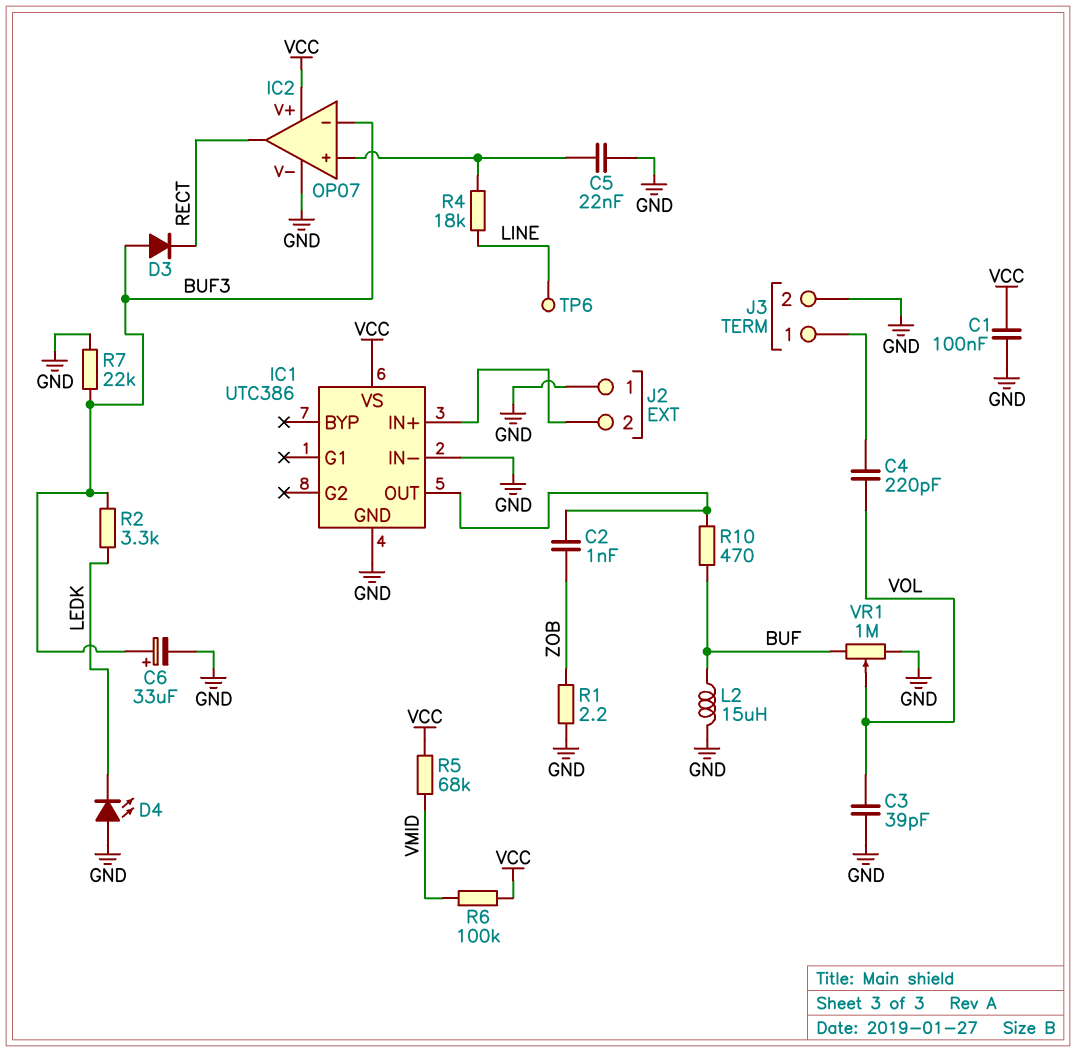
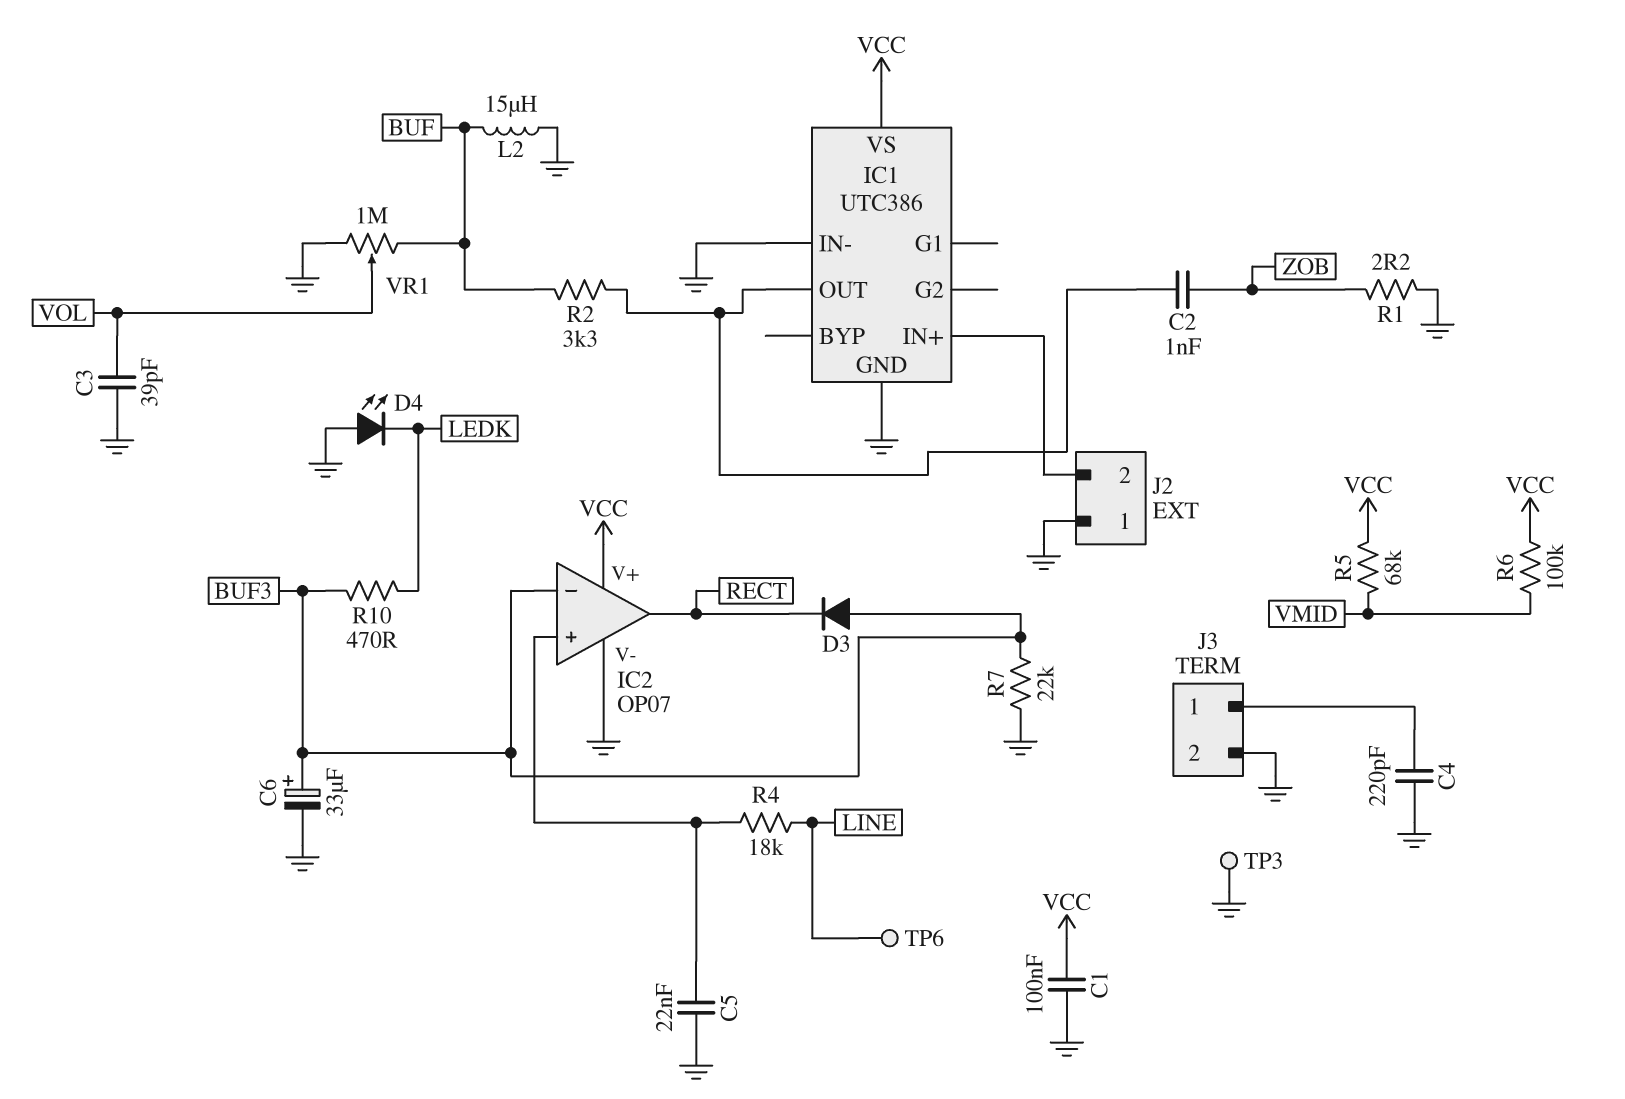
C4: 220pF (J3/1, VOL) -> 220pF (GND, J3/1)
R2: 3.3k (BUF3, LEDK) -> 3.3k (BUF, IC1/OUT)
R10: 470 (BUF, IC1/OUT) -> 470 (BUF3, LEDK)
TP3: none -> test point (GND)

